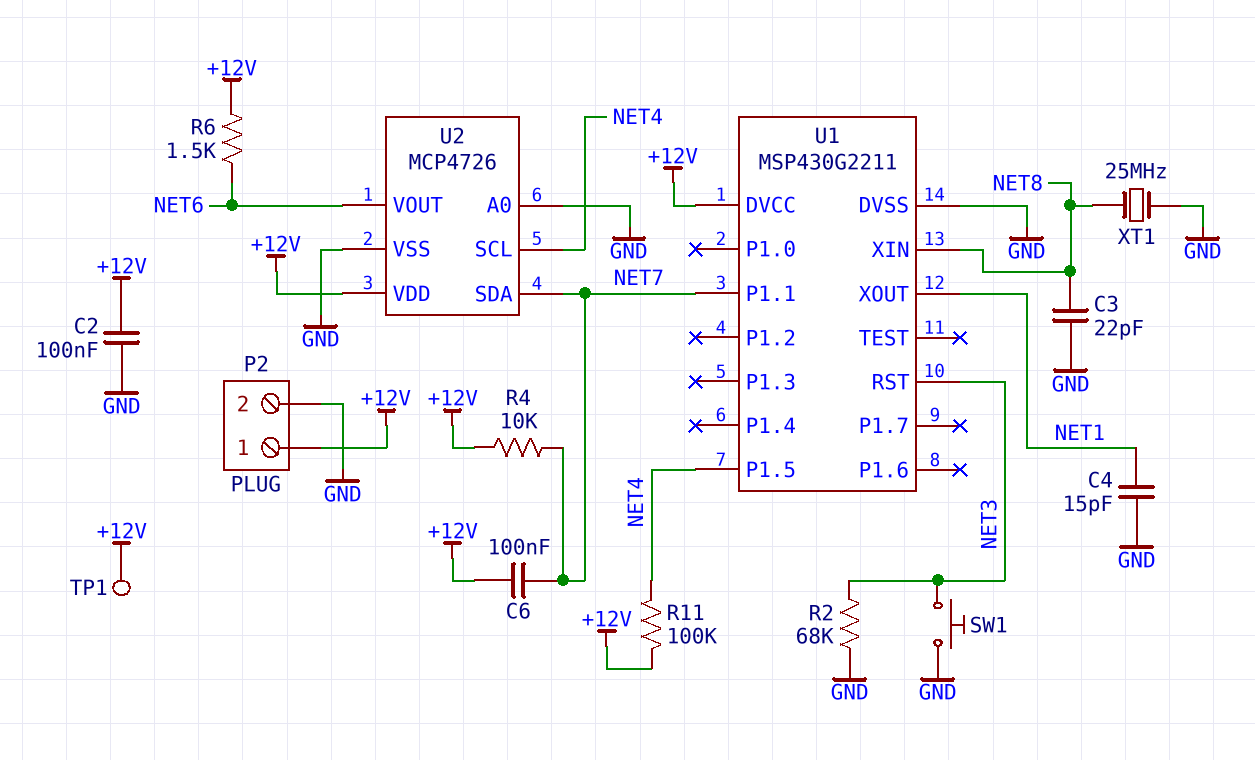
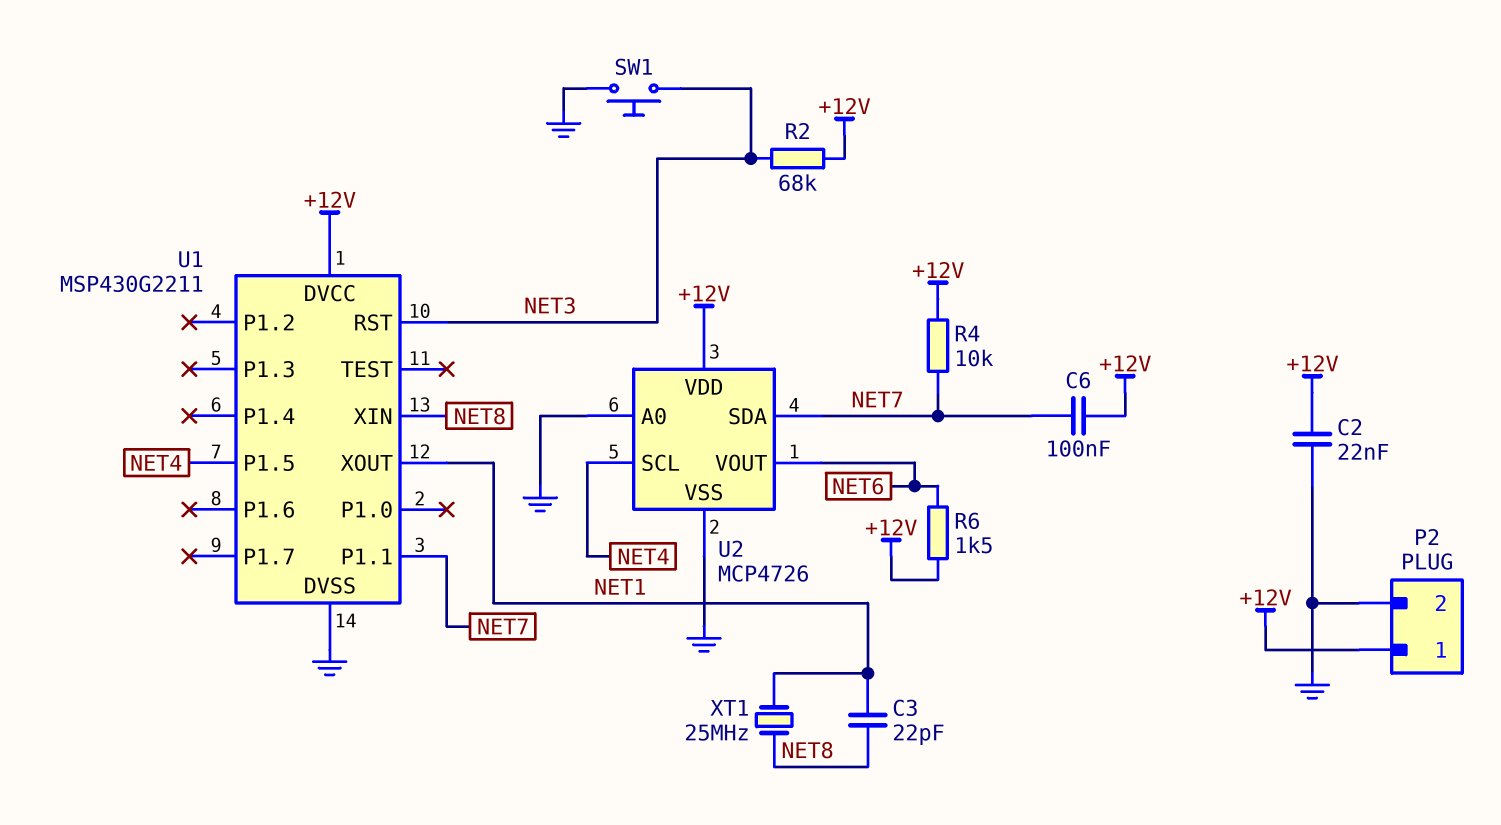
C2: 100nF (+12V, GND) -> 22nF (+12V, GND)
C3: 22pF (GND, NET8) -> 22pF (NET1, NET8)
C4: 15pF (GND, NET1) -> none
R2: 68k (GND, NET3) -> 68k (+12V, NET3)
R11: 100k (+12V, NET4) -> none
TP1: test point (+12V) -> none
XT1: 25MHz (GND, NET8) -> 25MHz (NET1, NET8)

